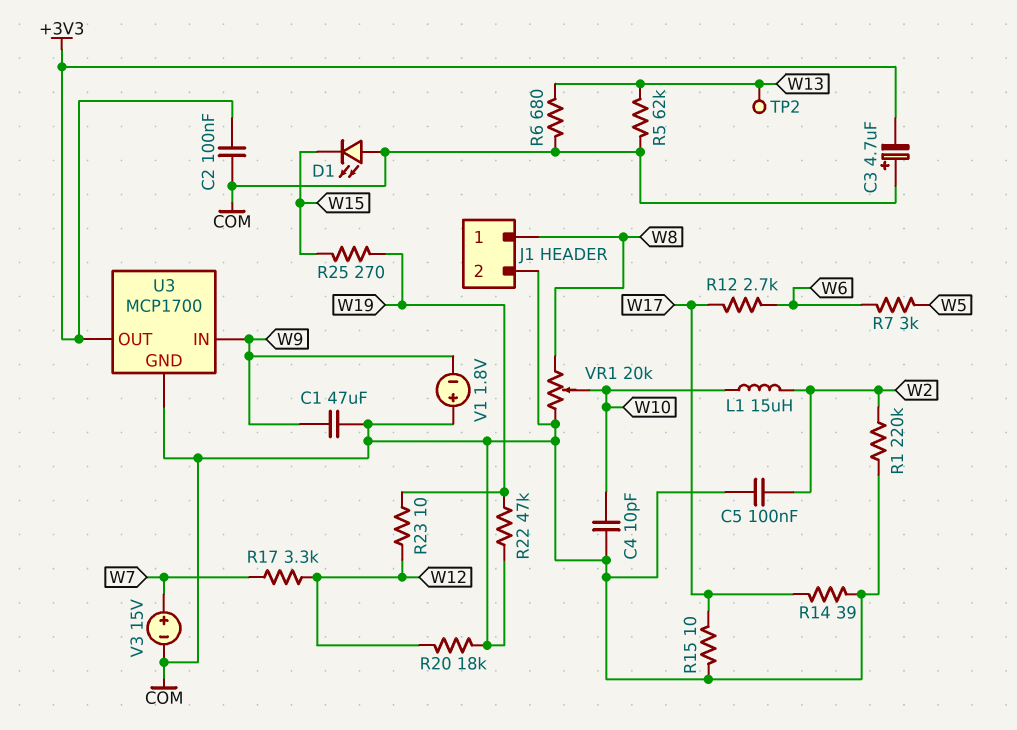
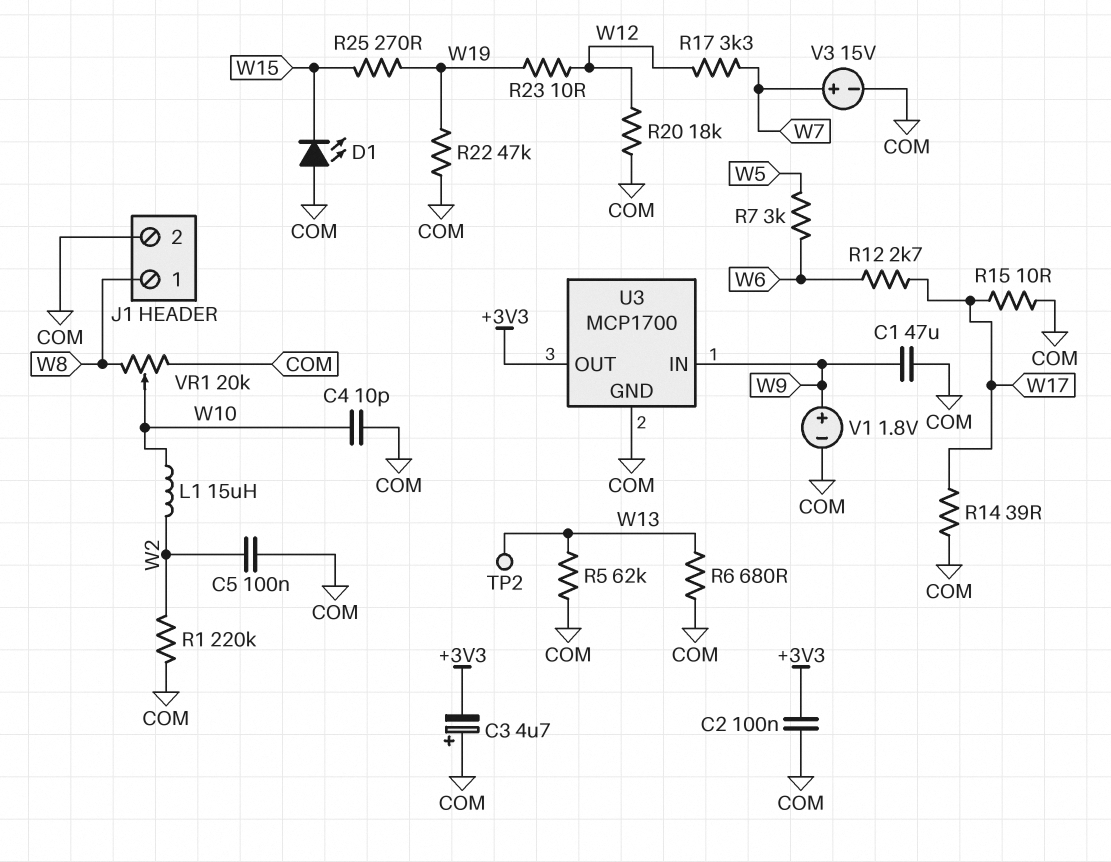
V1: 1.8V (plus COM, minus W9) -> 1.8V (plus W9, minus COM)

